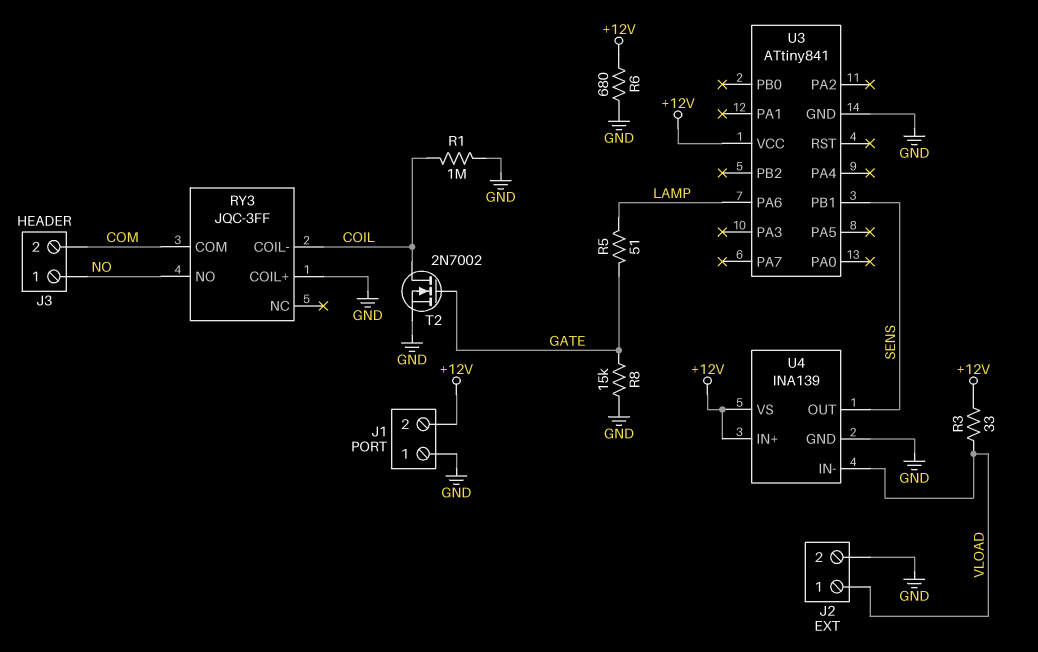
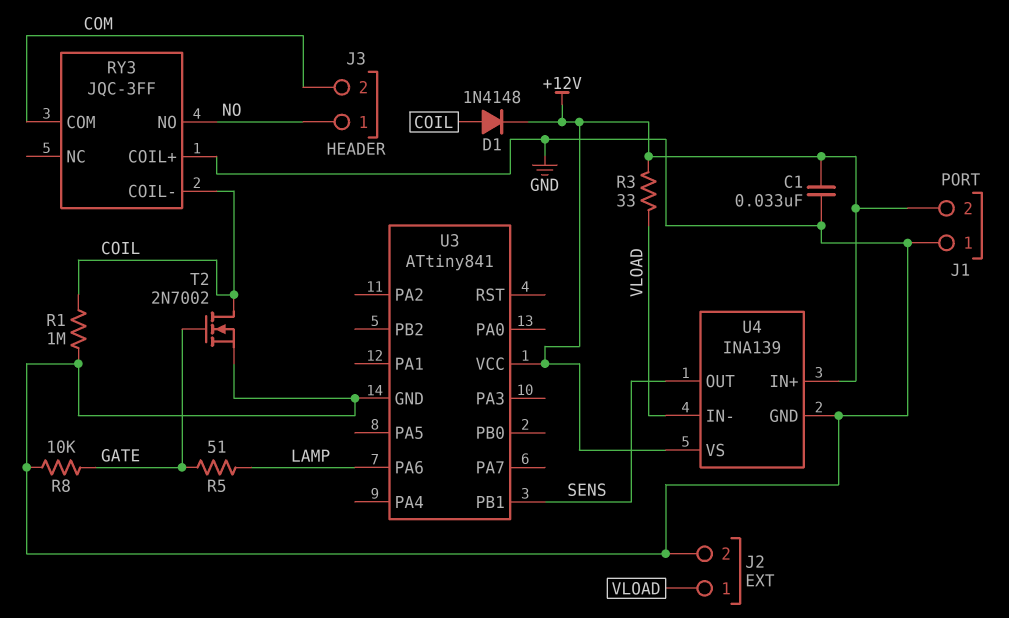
C1: none -> 33nF (+12V, GND)
D1: none -> diode 1N4148 (A COIL, K +12V)
R6: 680 (+12V, GND) -> none
R8: 15k (GATE, GND) -> 10k (GATE, GND)

